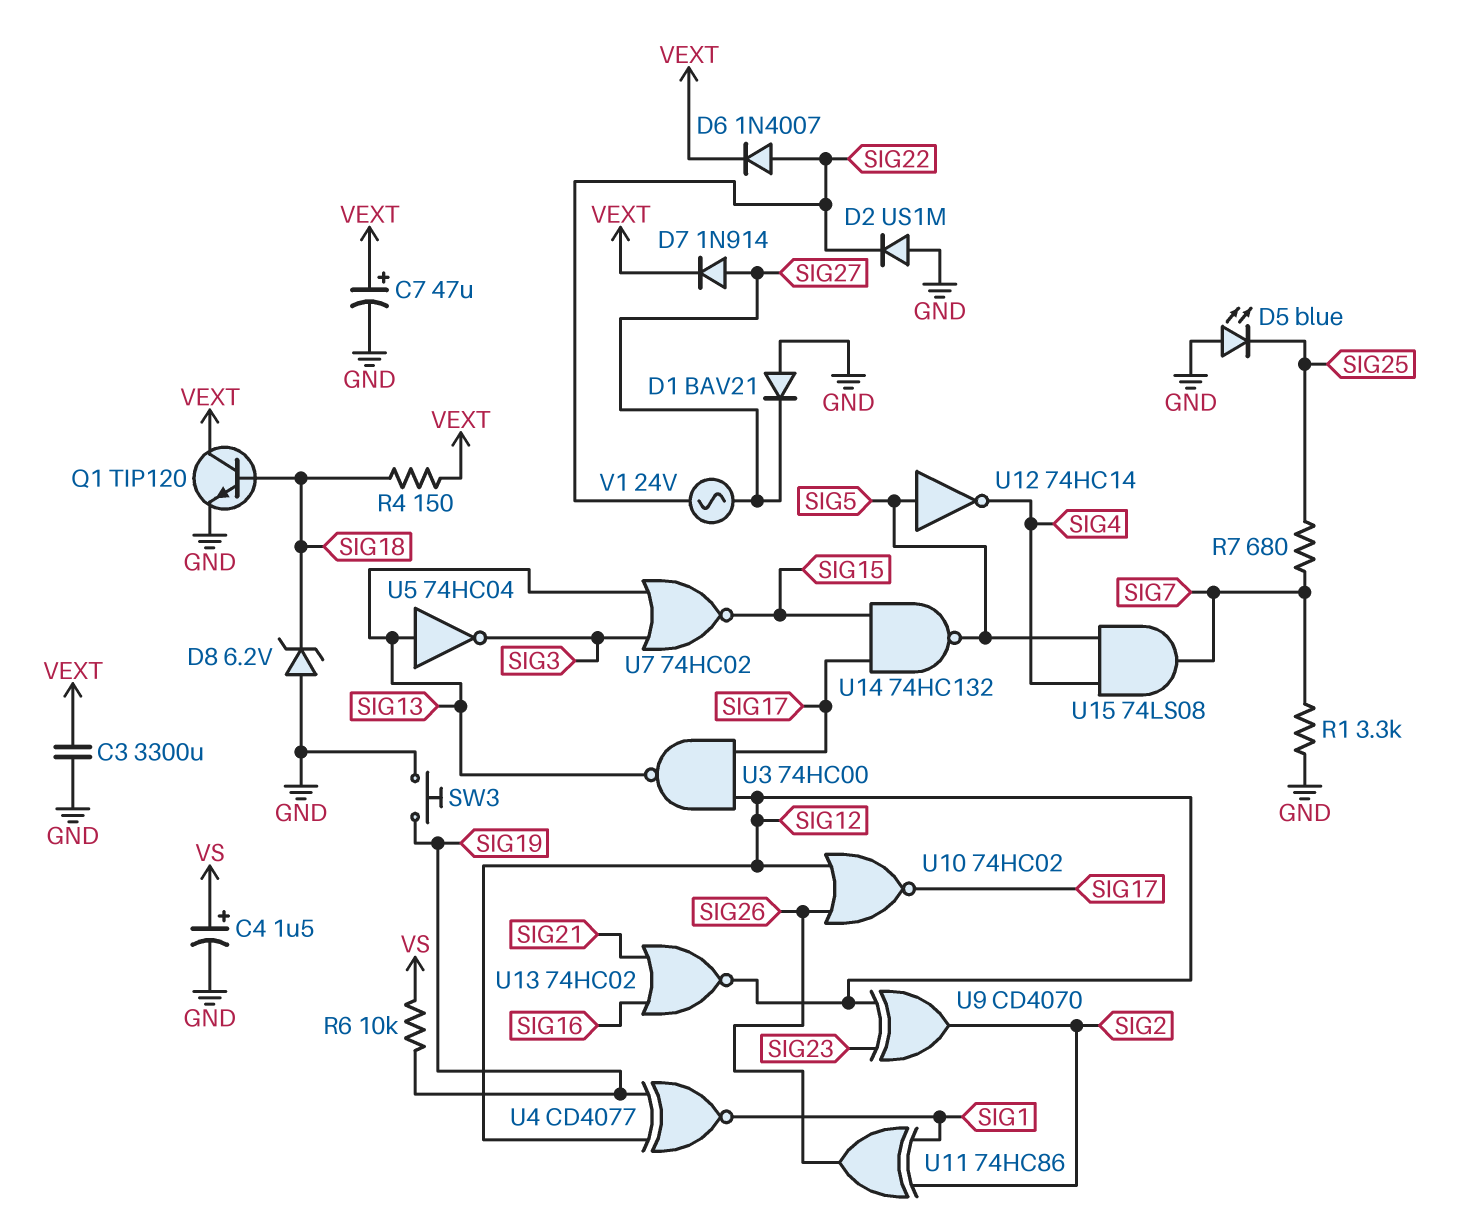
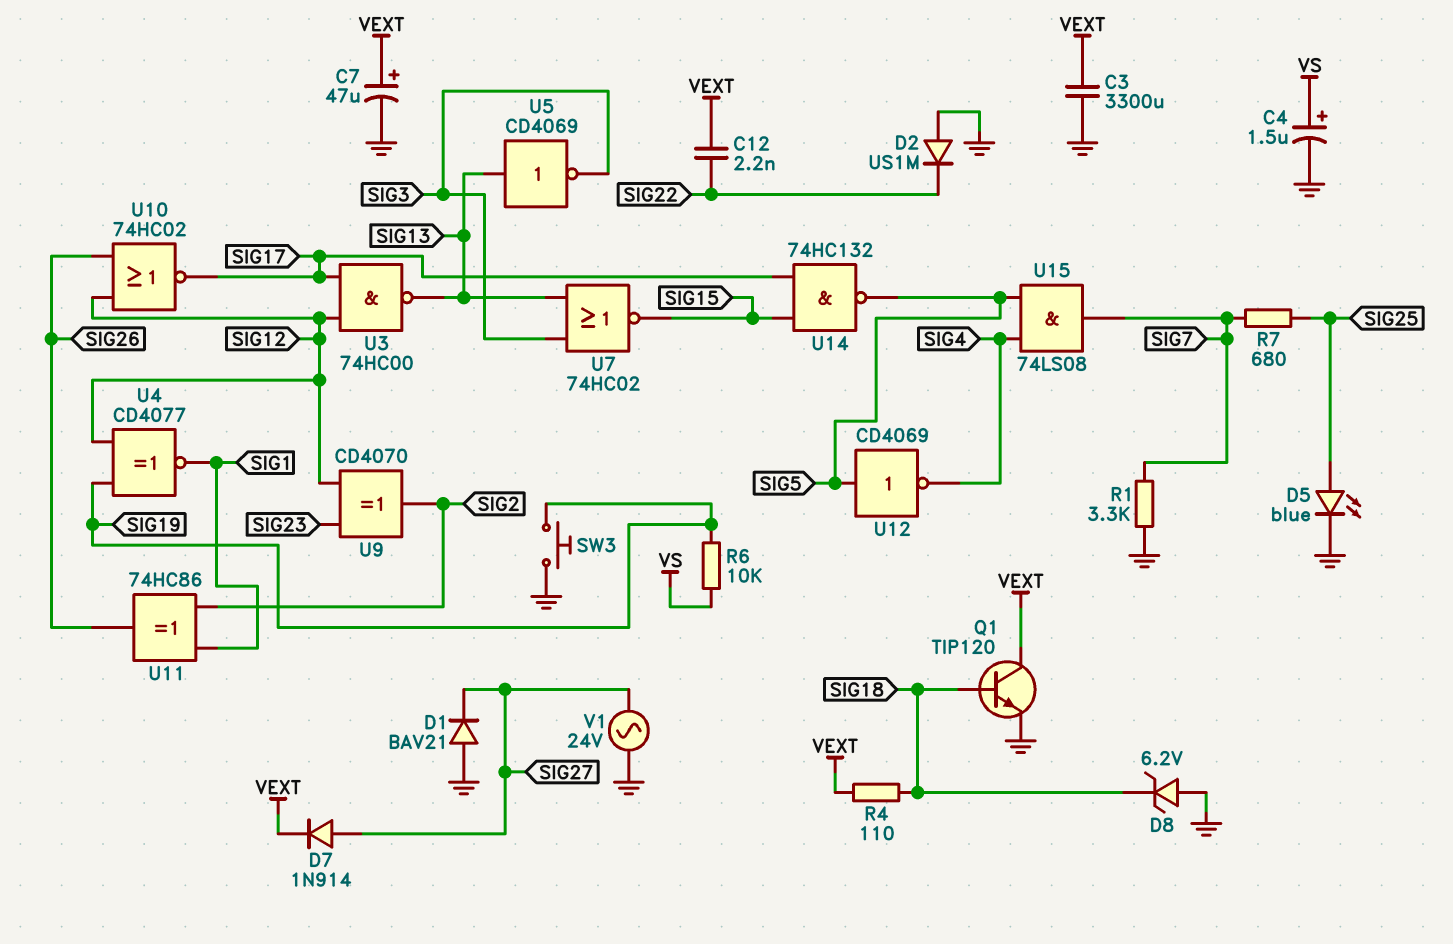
C12: none -> 2.2nF (SIG22, VEXT)
D5: LED blue (A GND, K SIG25) -> LED blue (A SIG25, K GND)
D6: diode 1N4007 (A SIG22, K VEXT) -> none
R4: 150 (SIG18, VEXT) -> 110 (SIG18, VEXT)
U5: NOT 74HC04 (in SIG13, out SIG3) -> NOT CD4069 (in SIG13, out SIG3)
U12: NOT 74HC14 (in SIG5, out SIG4) -> NOT CD4069 (in SIG5, out SIG4)
U13: NOR 74HC02 (in SIG16, in SIG21, out SIG12) -> none
V1: AC 24V (SIG22, SIG27) -> AC 24V (GND, SIG27)

